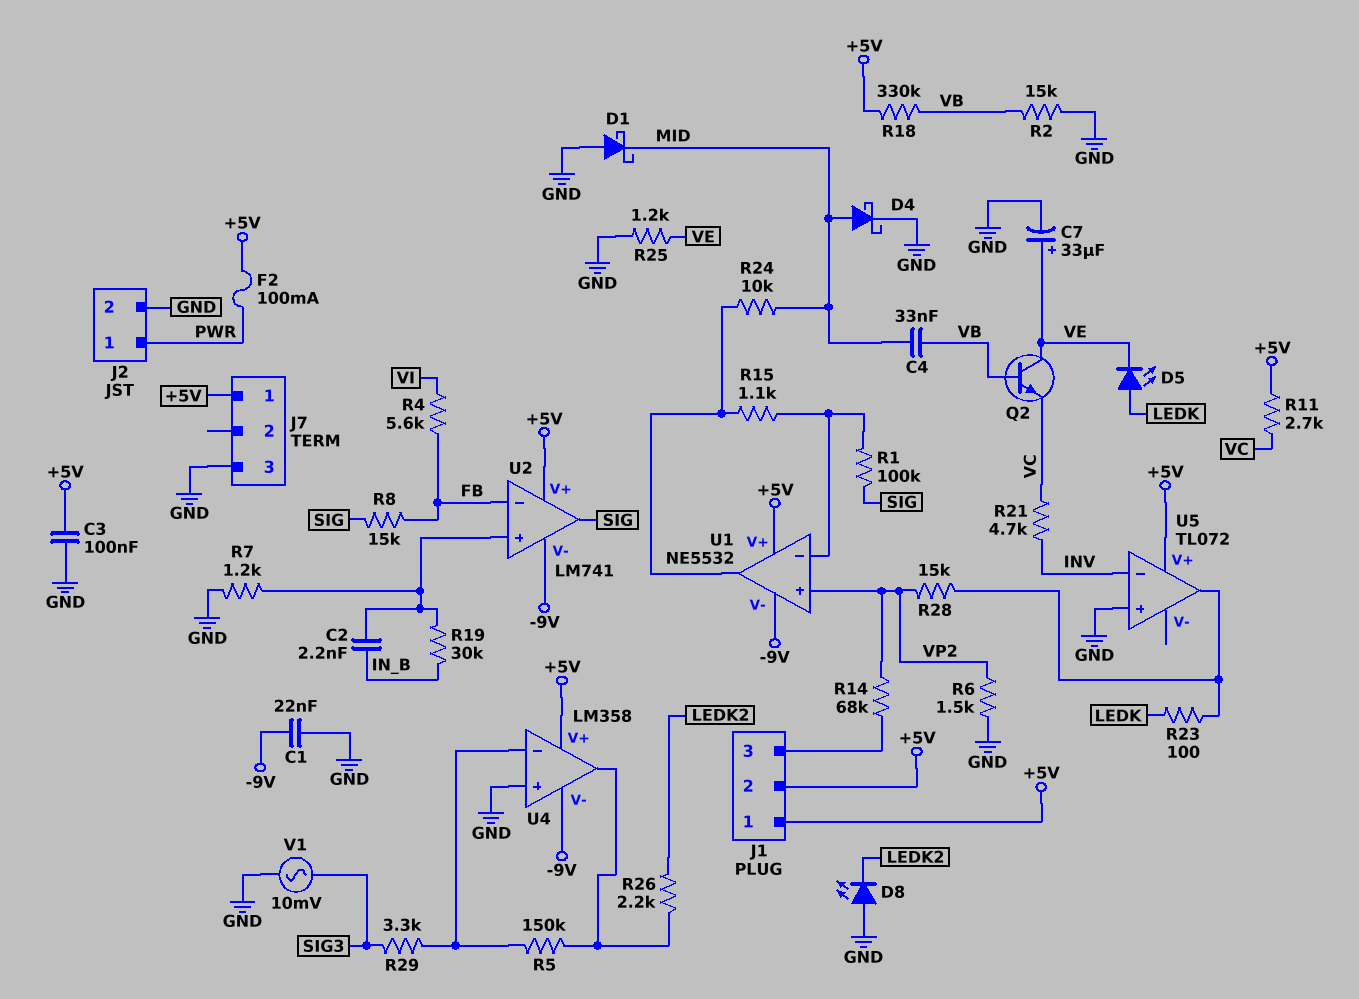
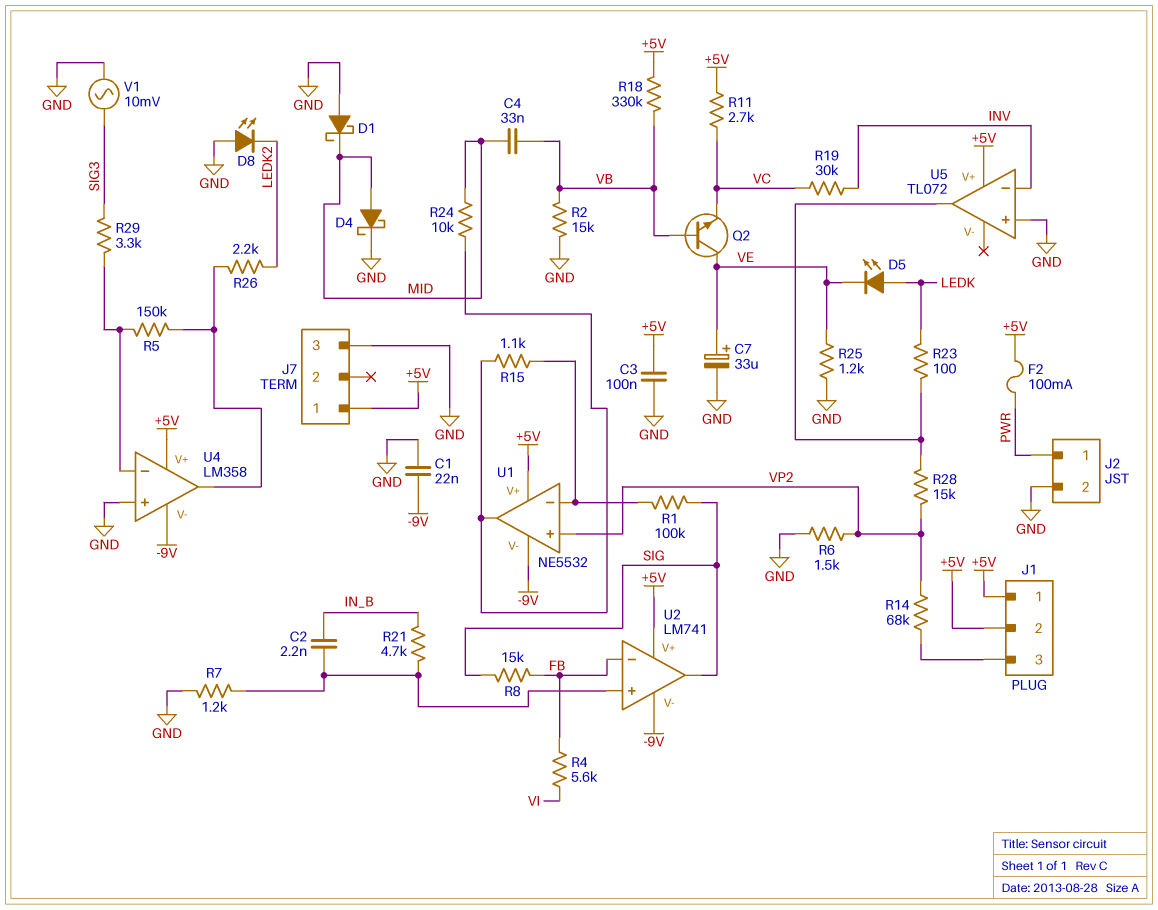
R19: 30k (IN_B, U2/in+) -> 30k (INV, VC)
R21: 4.7k (INV, VC) -> 4.7k (IN_B, U2/in+)

